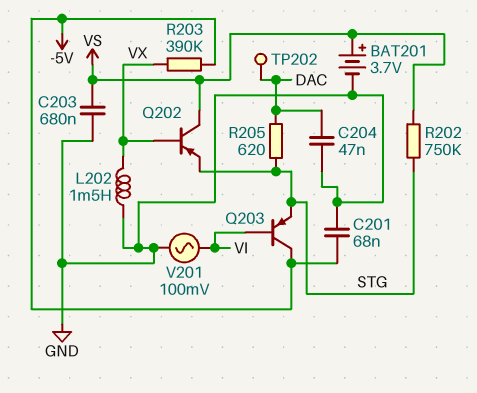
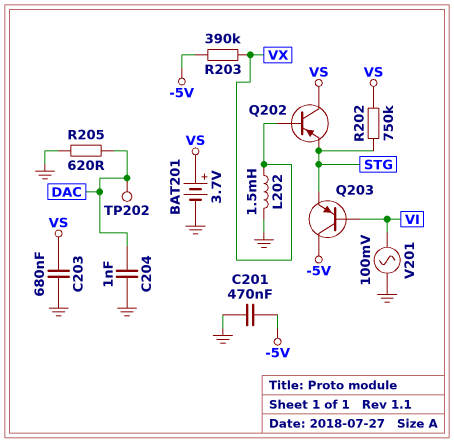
C201: 68nF (-5V, GND) -> 470nF (-5V, GND)
C204: 47nF (DAC, GND) -> 1nF (DAC, GND)
R205: 620 (DAC, STG) -> 620 (DAC, GND)

